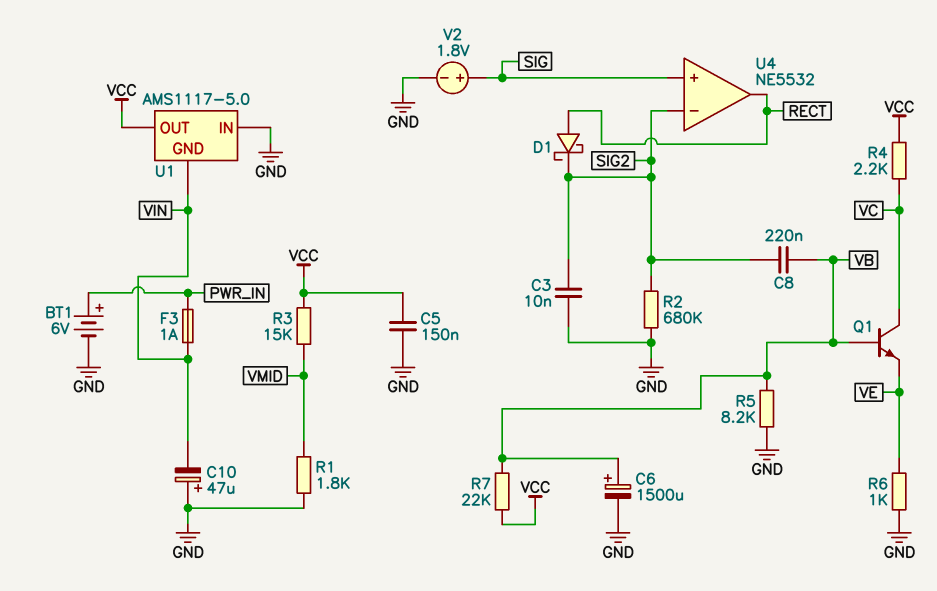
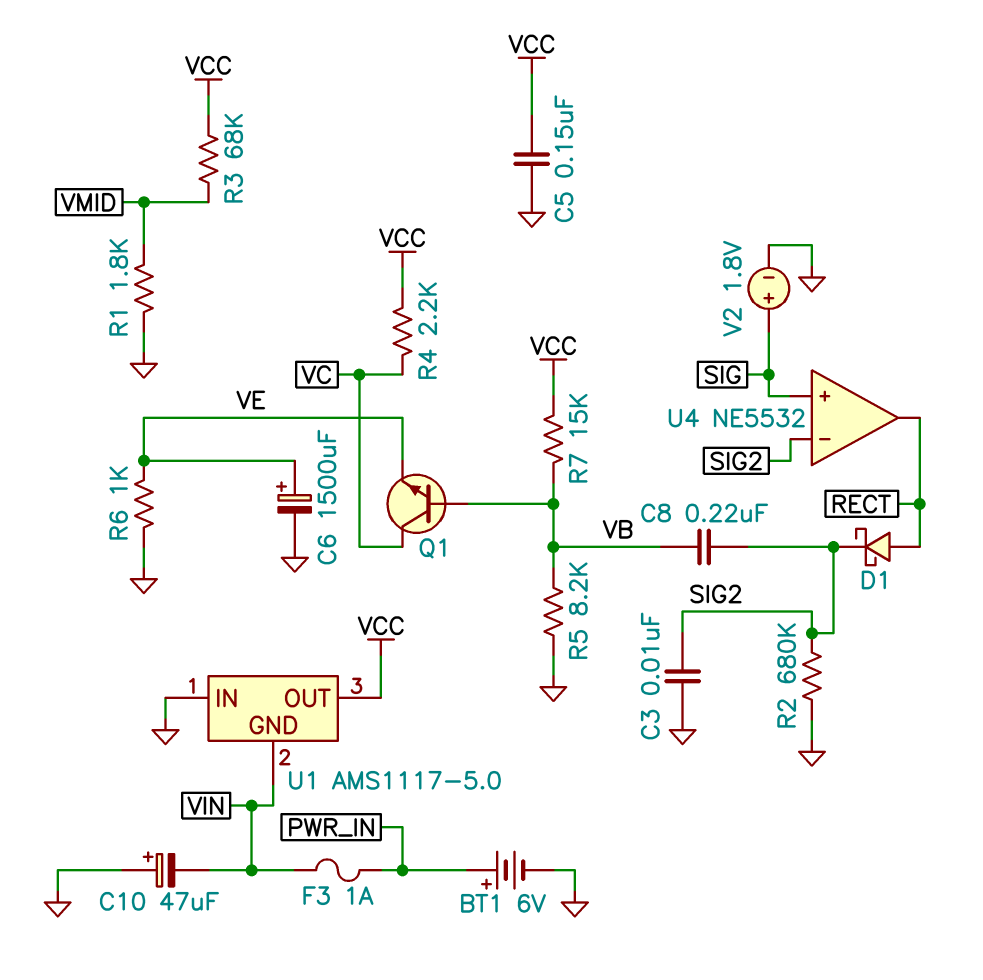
C6: 1500uF (plus VB, minus GND) -> 1500uF (plus VE, minus GND)
R3: 15k (VCC, VMID) -> 68k (VCC, VMID)
R7: 22k (VB, VCC) -> 15k (VB, VCC)

